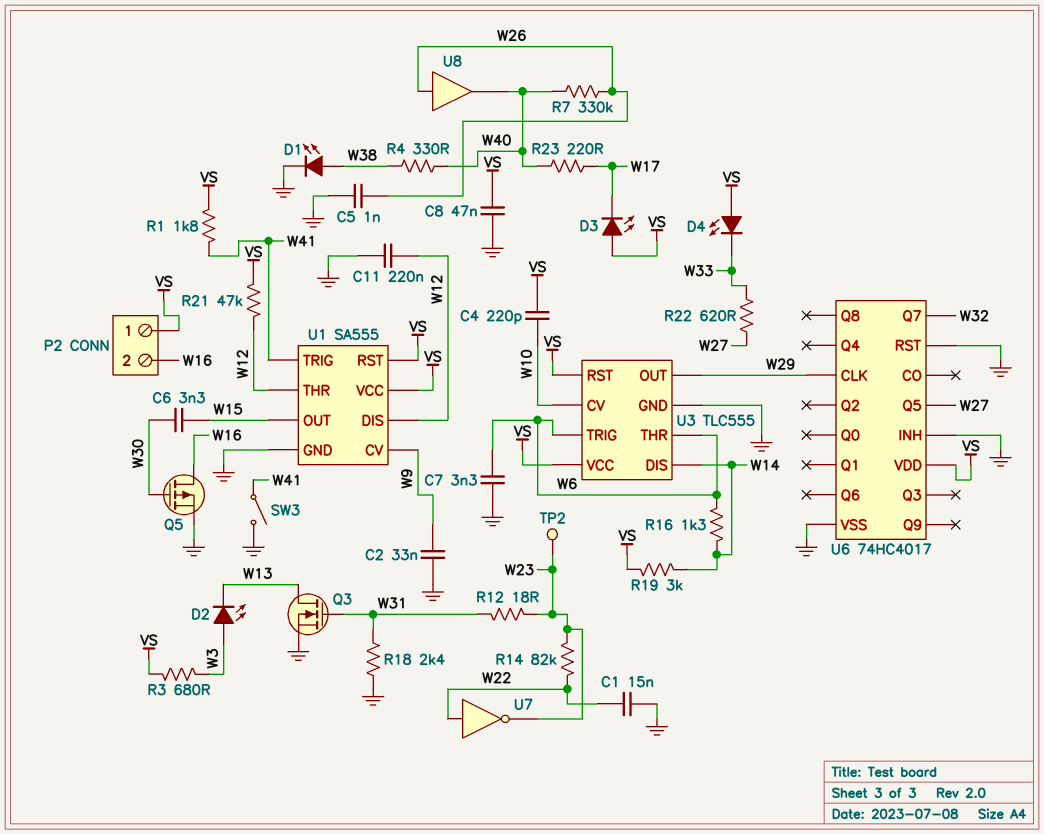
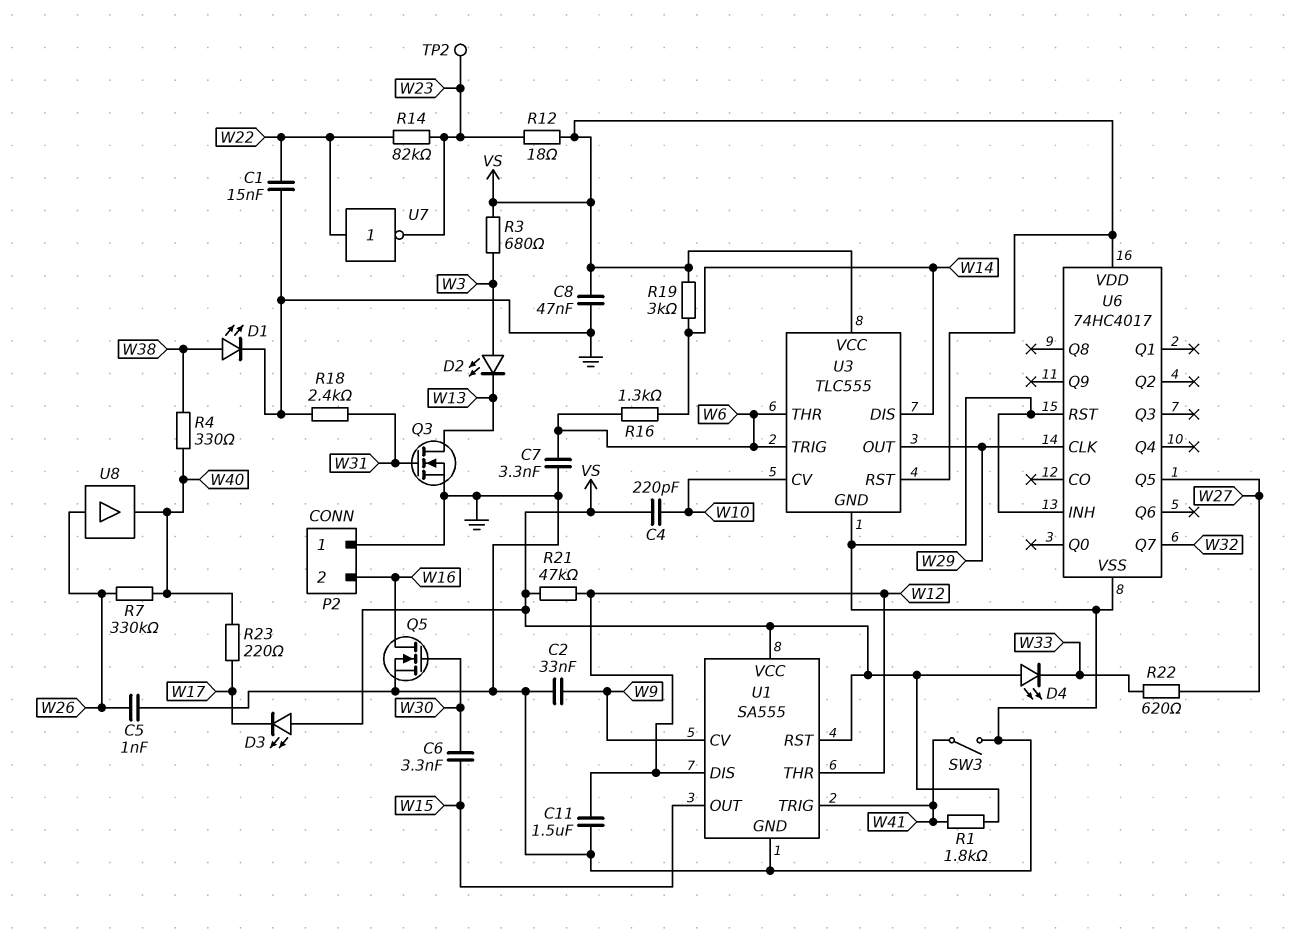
C11: 220nF (GND, W12) -> 1.5uF (GND, W12)
P2 pin 1: VS -> GND
Q5: PMOS (G W30, D W16, S GND) -> NMOS (G W30, D W16, S GND)
R12: 18 (W23, W31) -> 18 (VS, W23)

